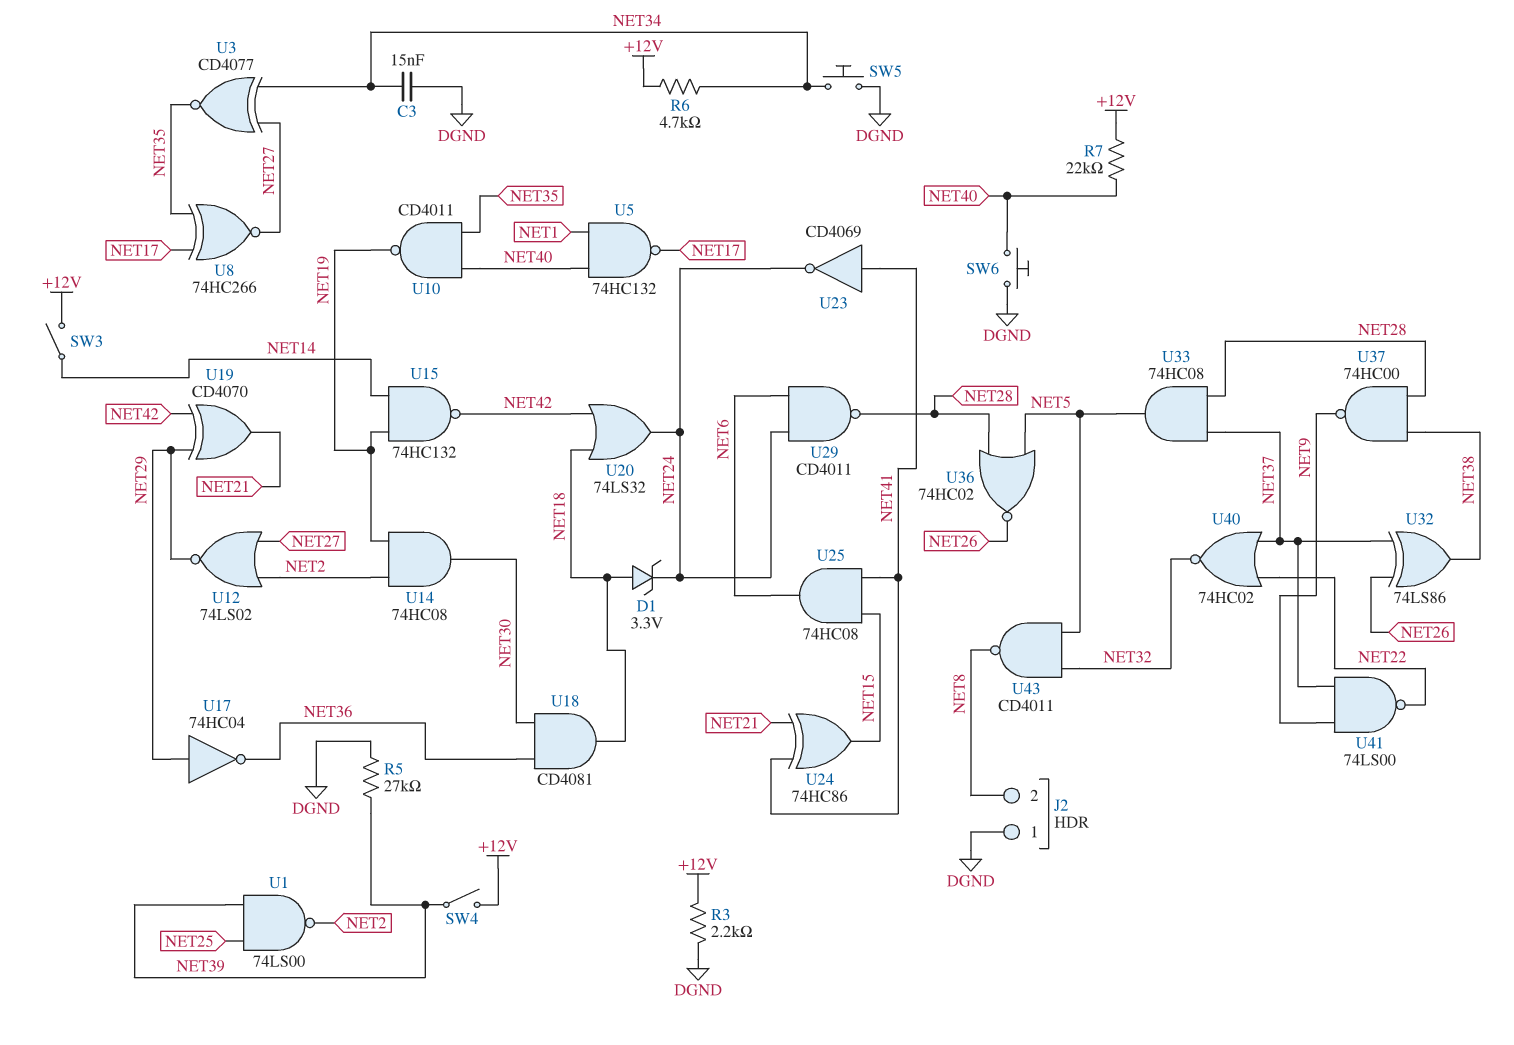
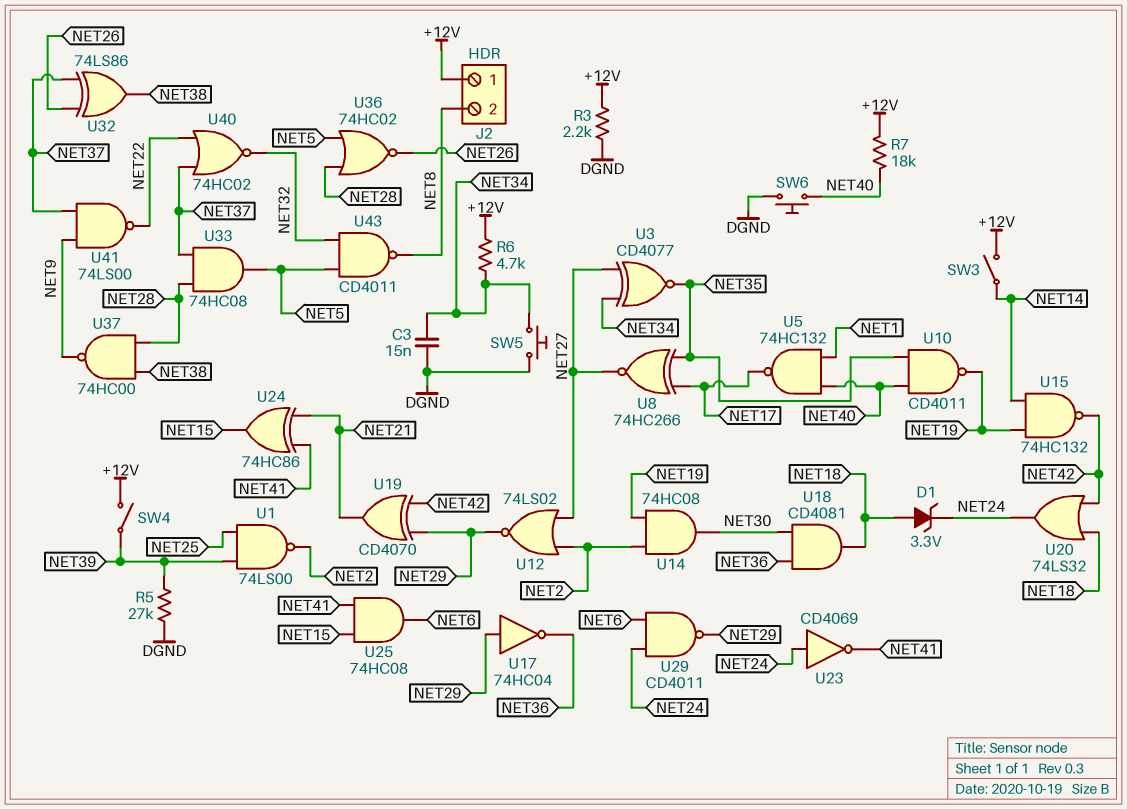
J2 pin 1: DGND -> +12V
R7: 22k (+12V, NET40) -> 18k (+12V, NET40)
U23: NOT CD4069 (in NET41, out NET24) -> NOT CD4069 (in NET24, out NET41)
U29: NAND CD4011 (in NET6, in NET24, out NET28) -> NAND CD4011 (in NET6, in NET24, out NET29)

